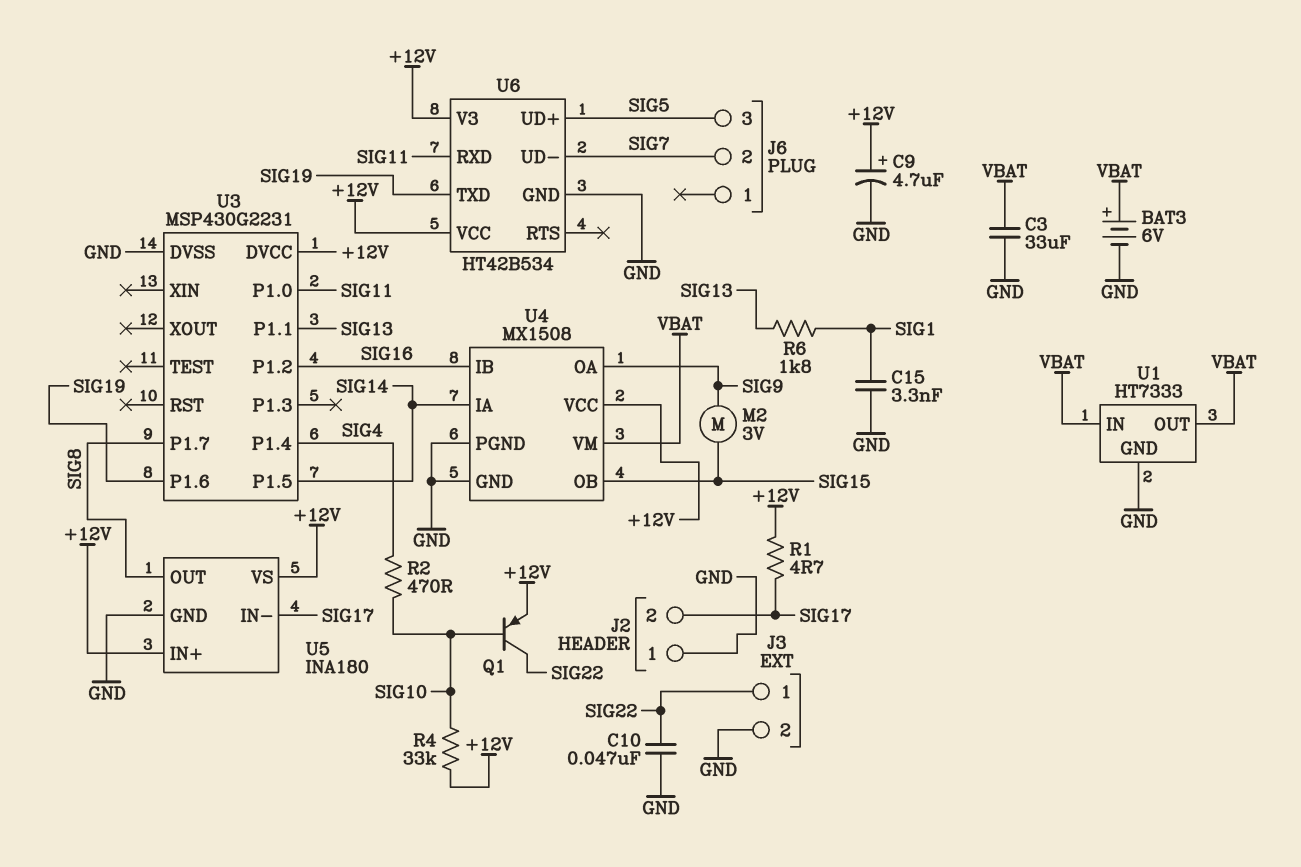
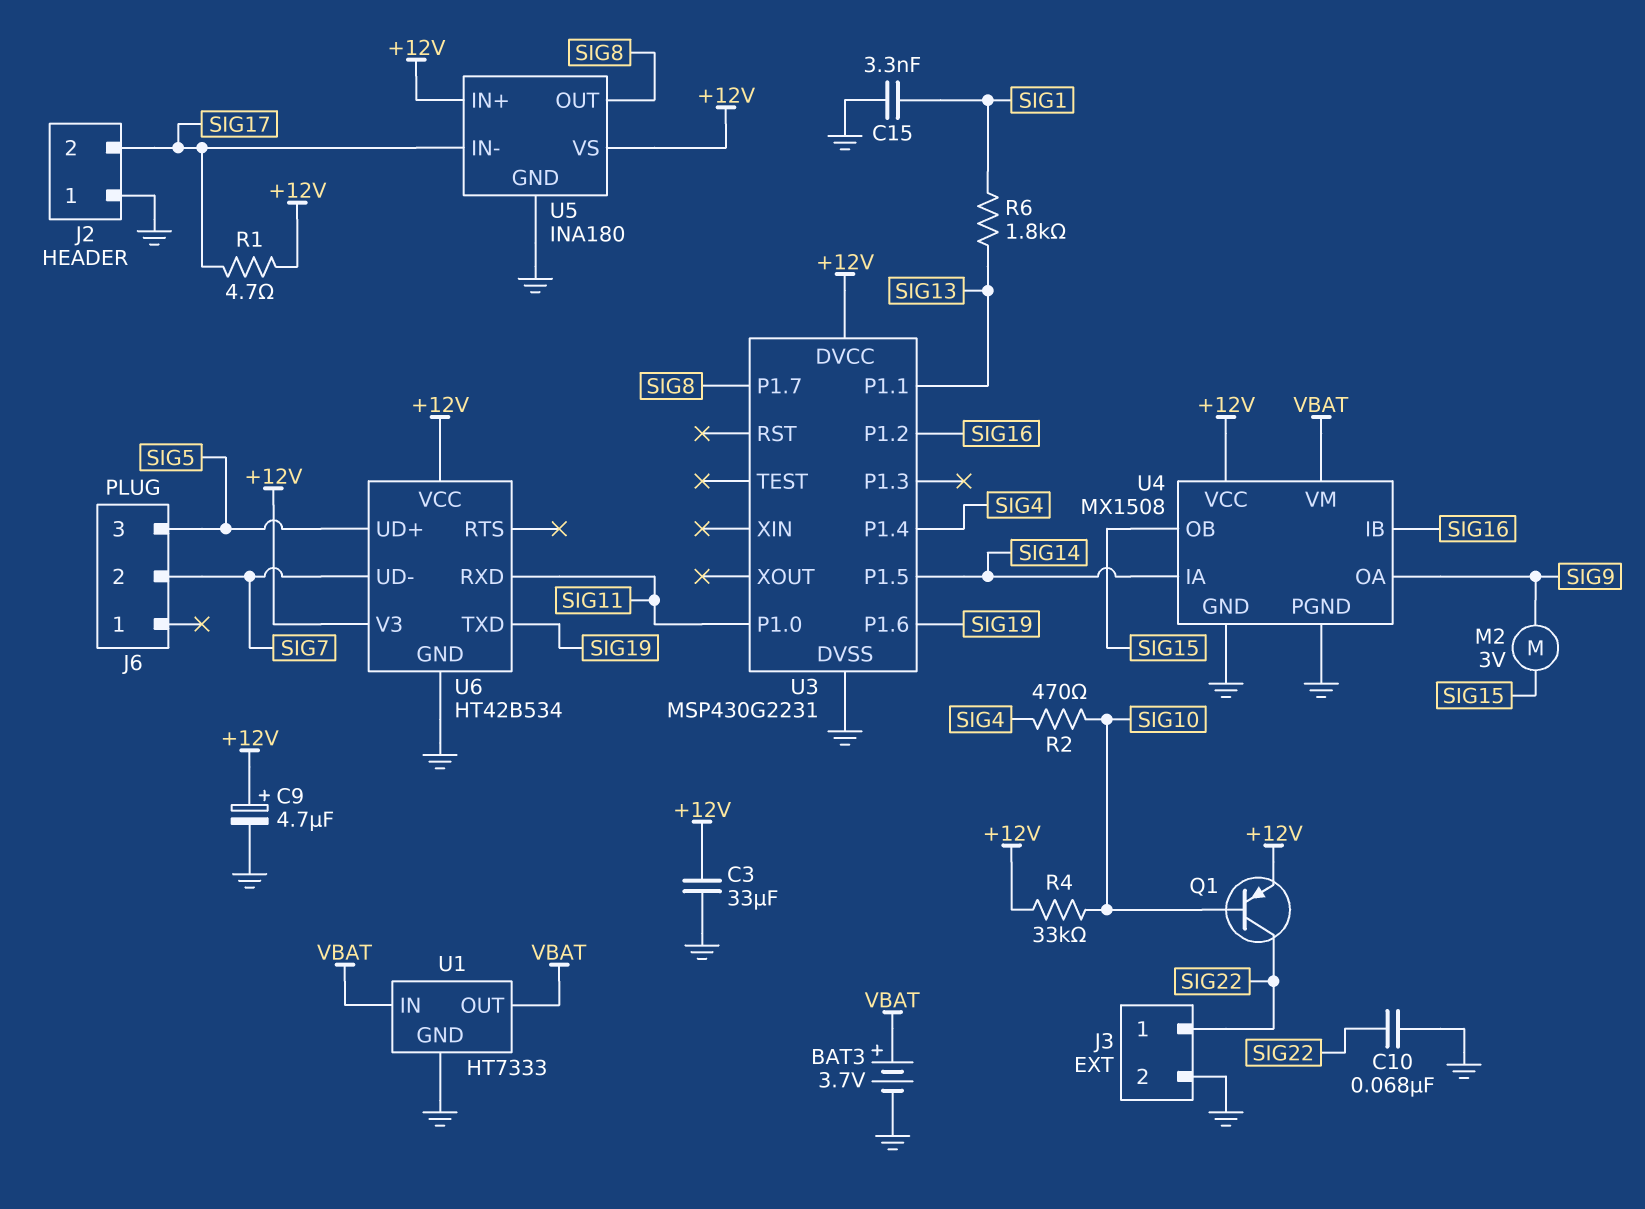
BAT3: 6V (plus VBAT, minus GND) -> 3.7V (plus VBAT, minus GND)
C3: 33uF (GND, VBAT) -> 33uF (+12V, GND)
C10: 47nF (GND, SIG22) -> 68nF (GND, SIG22)

